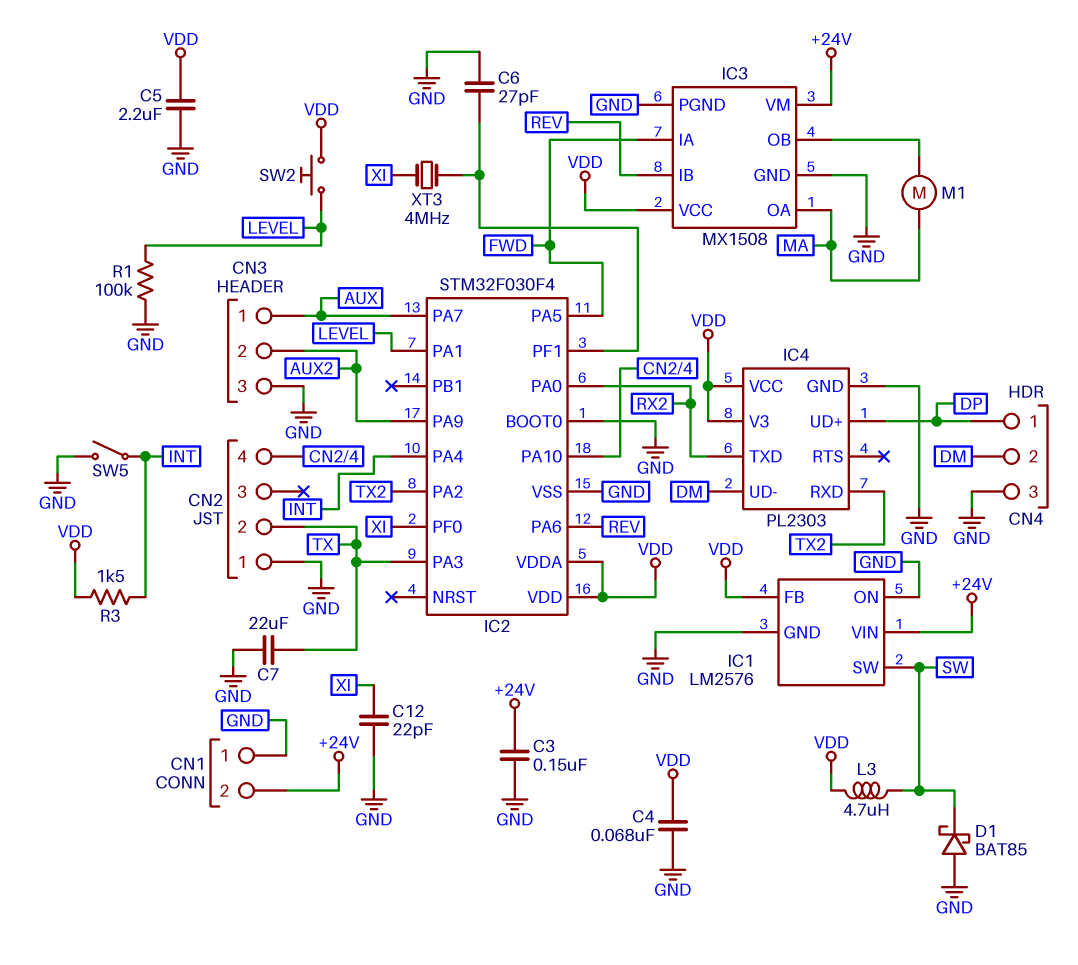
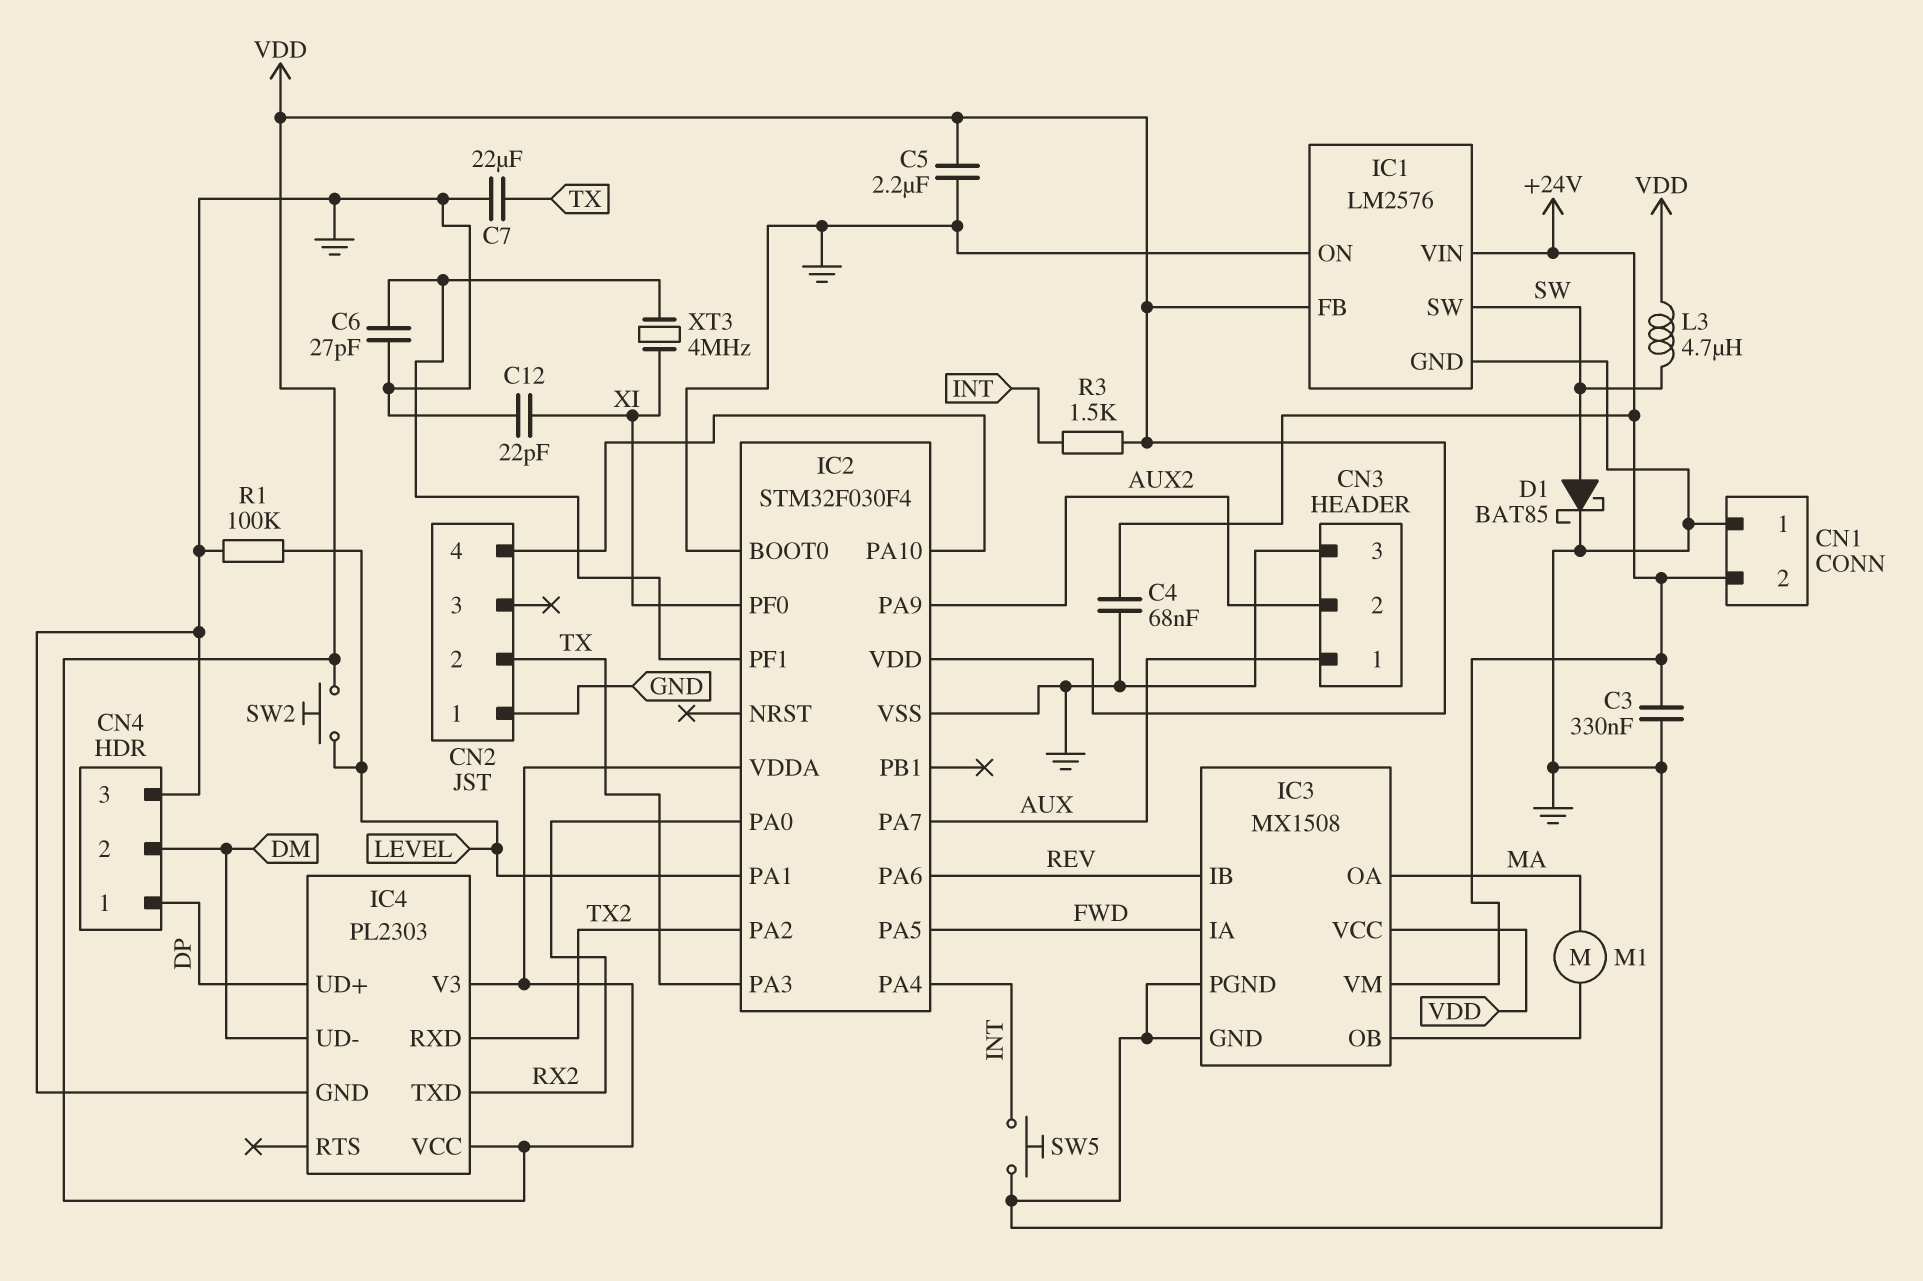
C3: 150nF (+24V, GND) -> 330nF (+24V, GND)
C4: 68nF (GND, VDD) -> 68nF (+24V, GND)
D1: schottky BAT85 (A GND, K SW) -> schottky BAT85 (A SW, K GND)
SW5: switch (GND, INT) -> button (GND, INT)

